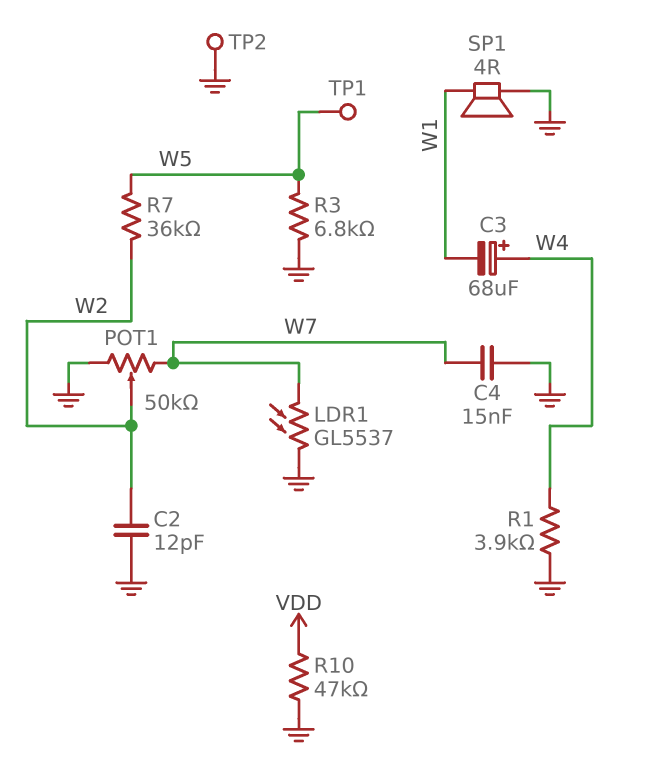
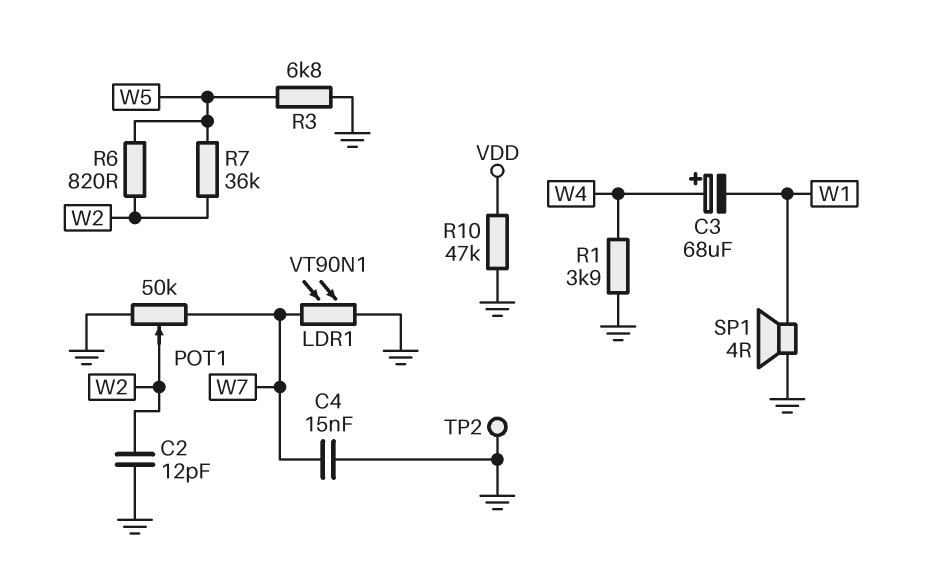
LDR1: GL5537 (GND, W7) -> VT90N1 (GND, W7)
R6: none -> 820 (W2, W5)
TP1: test point (W5) -> none

